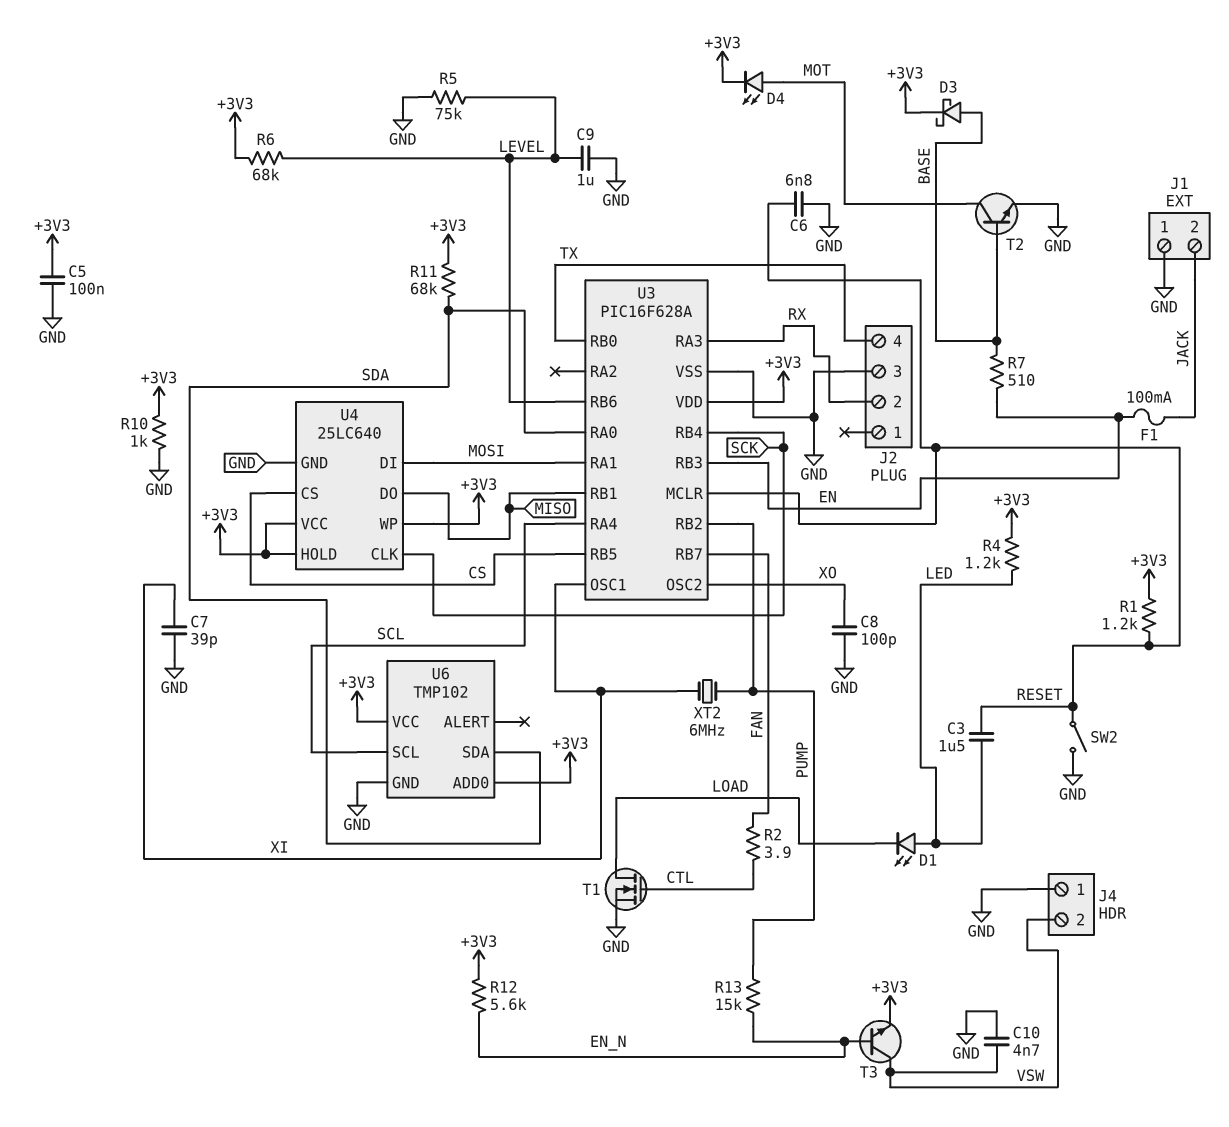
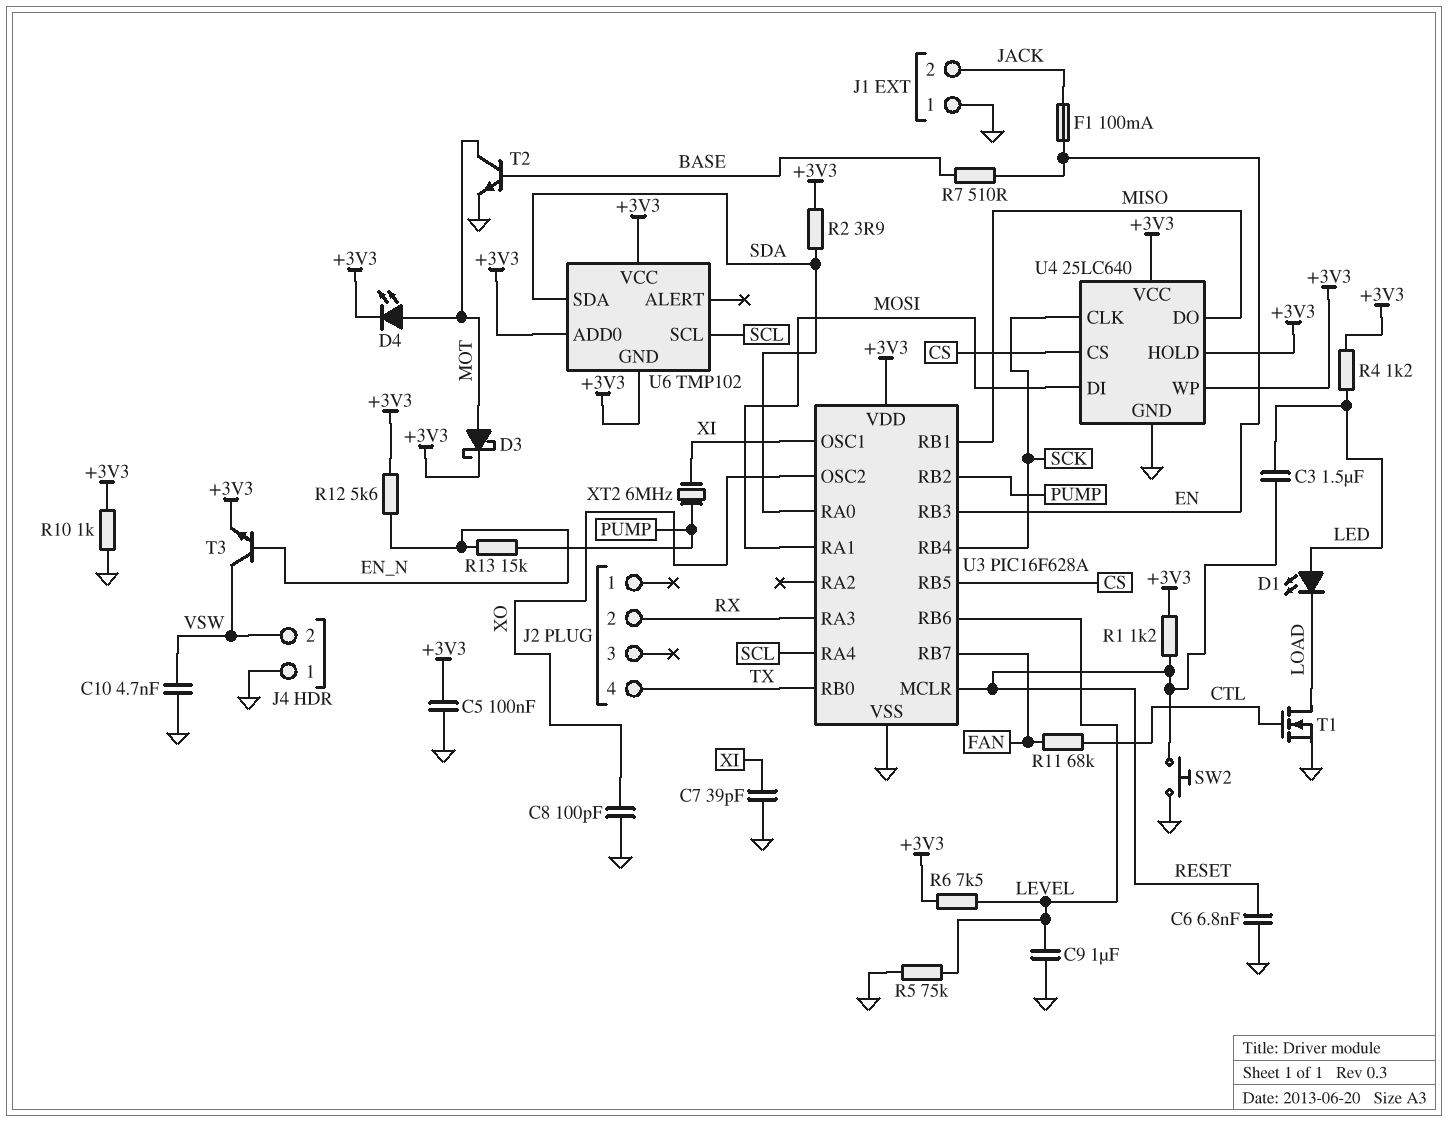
D3: schottky (A BASE, K +3V3) -> schottky (A MOT, K +3V3)
J2 pin 3: GND -> none
R2: 3.9 (CTL, FAN) -> 3.9 (+3V3, SDA)
R6: 68k (+3V3, LEVEL) -> 7.5k (+3V3, LEVEL)
R11: 68k (+3V3, SDA) -> 68k (CTL, FAN)
SW2: switch (GND, RESET) -> button (GND, RESET)
U6 pin GND: GND -> +3V3

